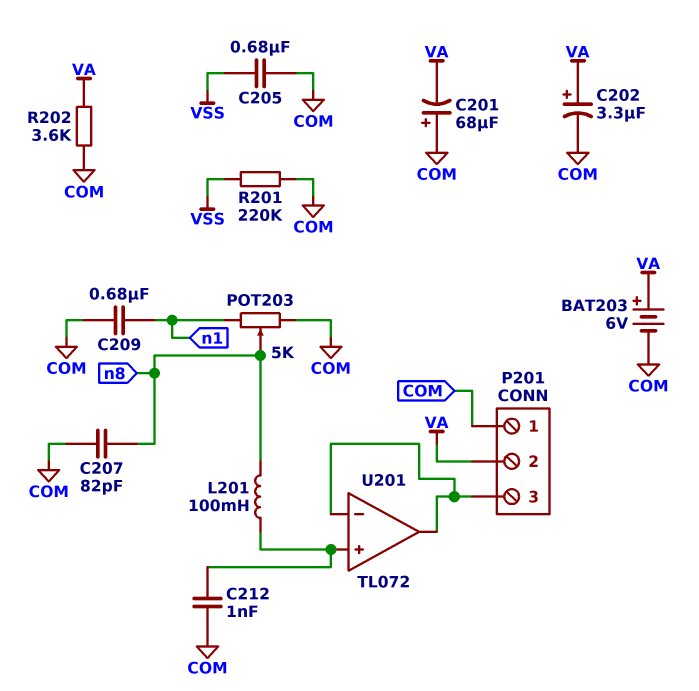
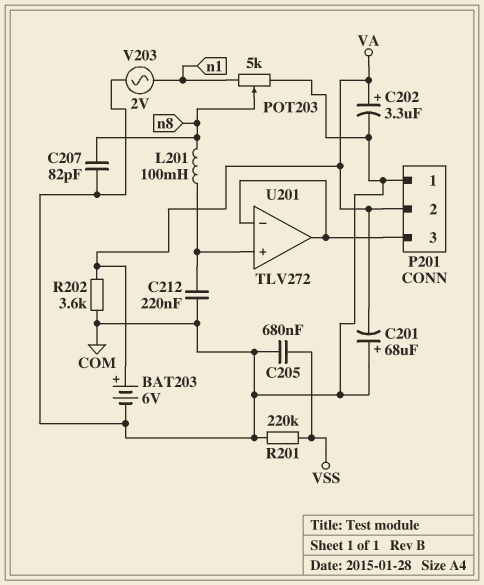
C209: 680nF (COM, n1) -> none
C212: 1nF (COM, U201/in+) -> 220nF (COM, U201/in+)
U201: TL072 -> TLV272
V203: none -> AC 2V (COM, n1)

